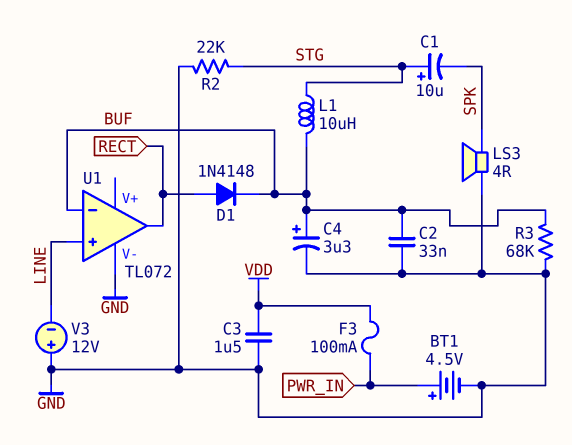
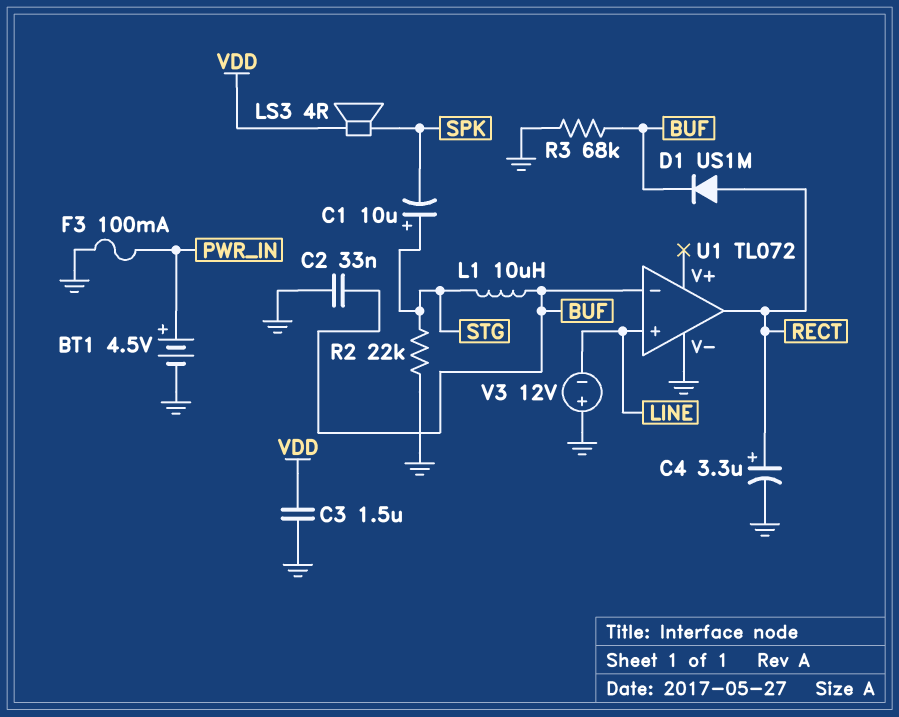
C4: 3.3uF (plus BUF, minus GND) -> 3.3uF (plus RECT, minus GND)
D1: diode 1N4148 (A RECT, K BUF) -> diode US1M (A RECT, K BUF)
F3: 100mA (PWR_IN, VDD) -> 100mA (GND, PWR_IN)
LS3: speaker 4R (GND, SPK) -> speaker 4R (SPK, VDD)

